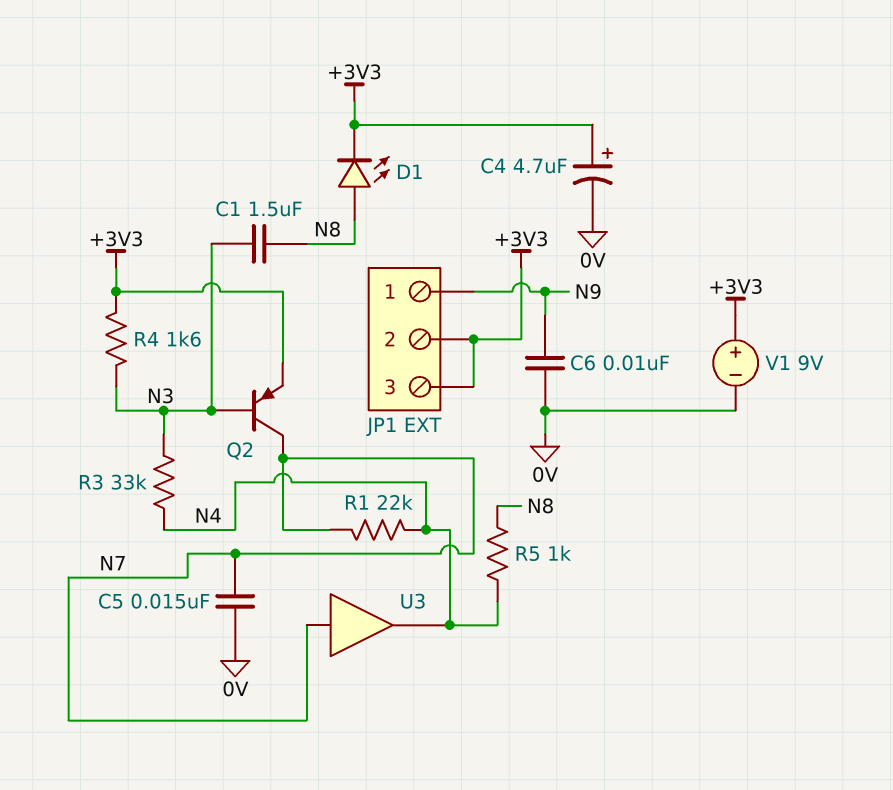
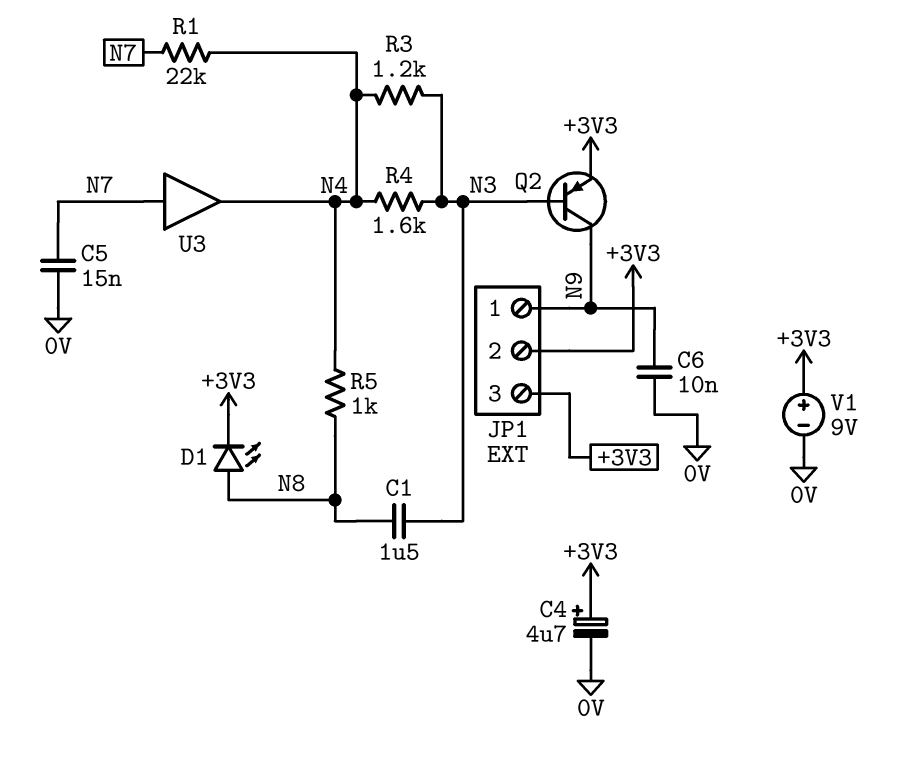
Q2: PNP (B N3, C N7, E +3V3) -> PNP (B N3, C N9, E +3V3)
R3: 33k (N3, N4) -> 1.2k (N3, N4)
R4: 1.6k (+3V3, N3) -> 1.6k (N3, N4)

